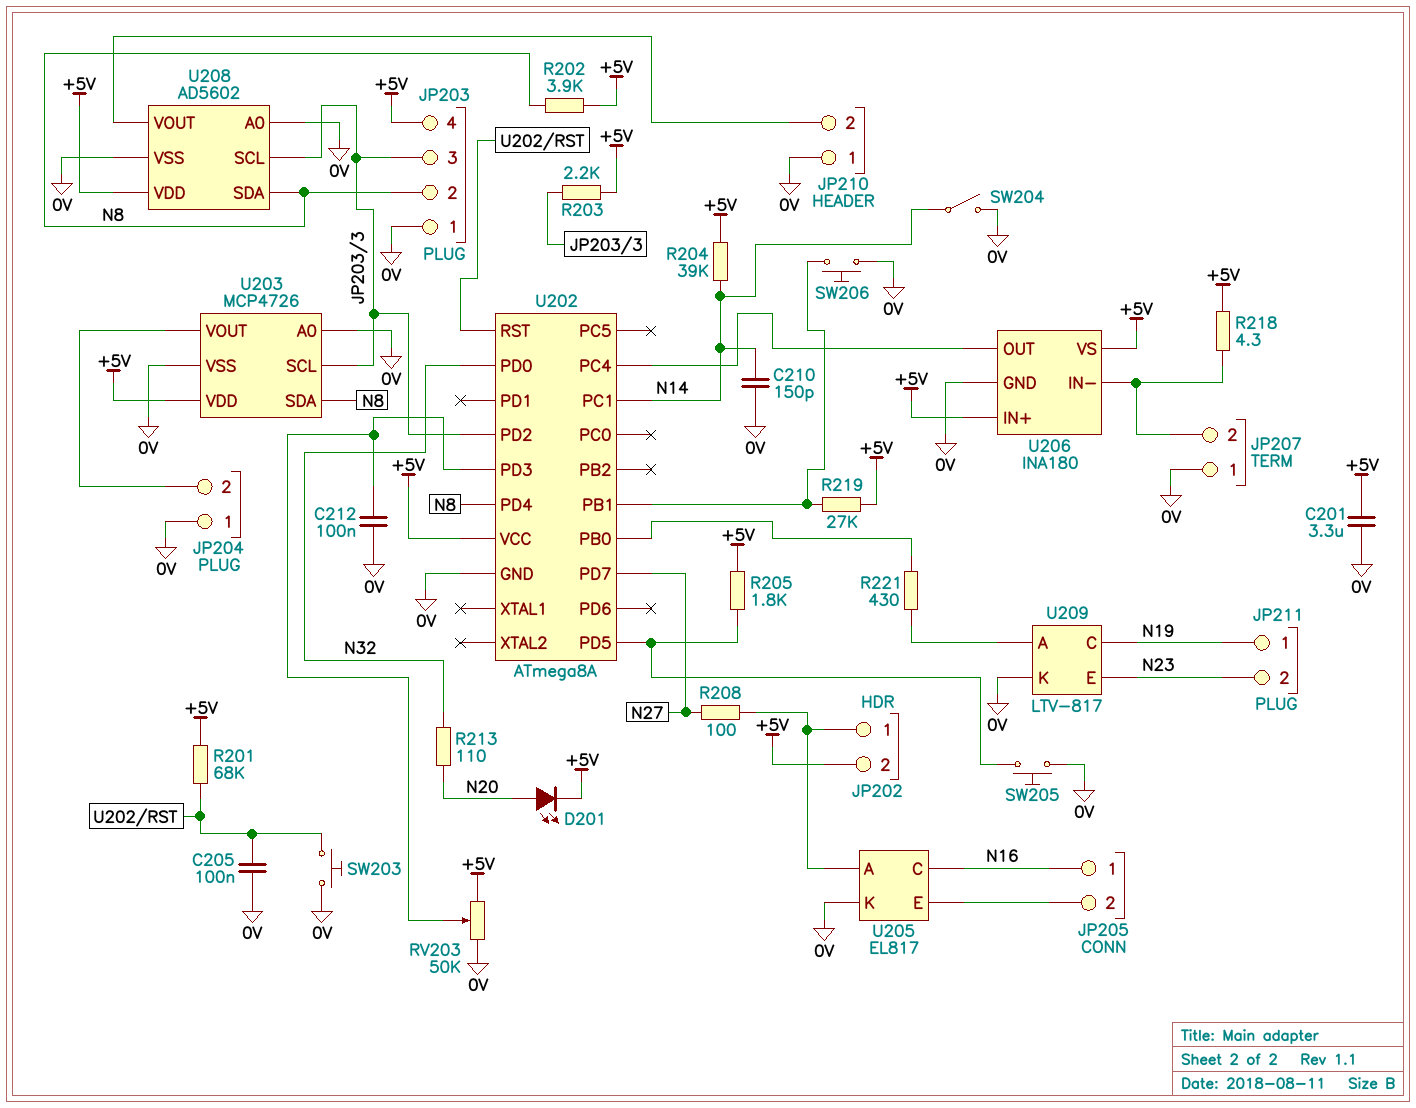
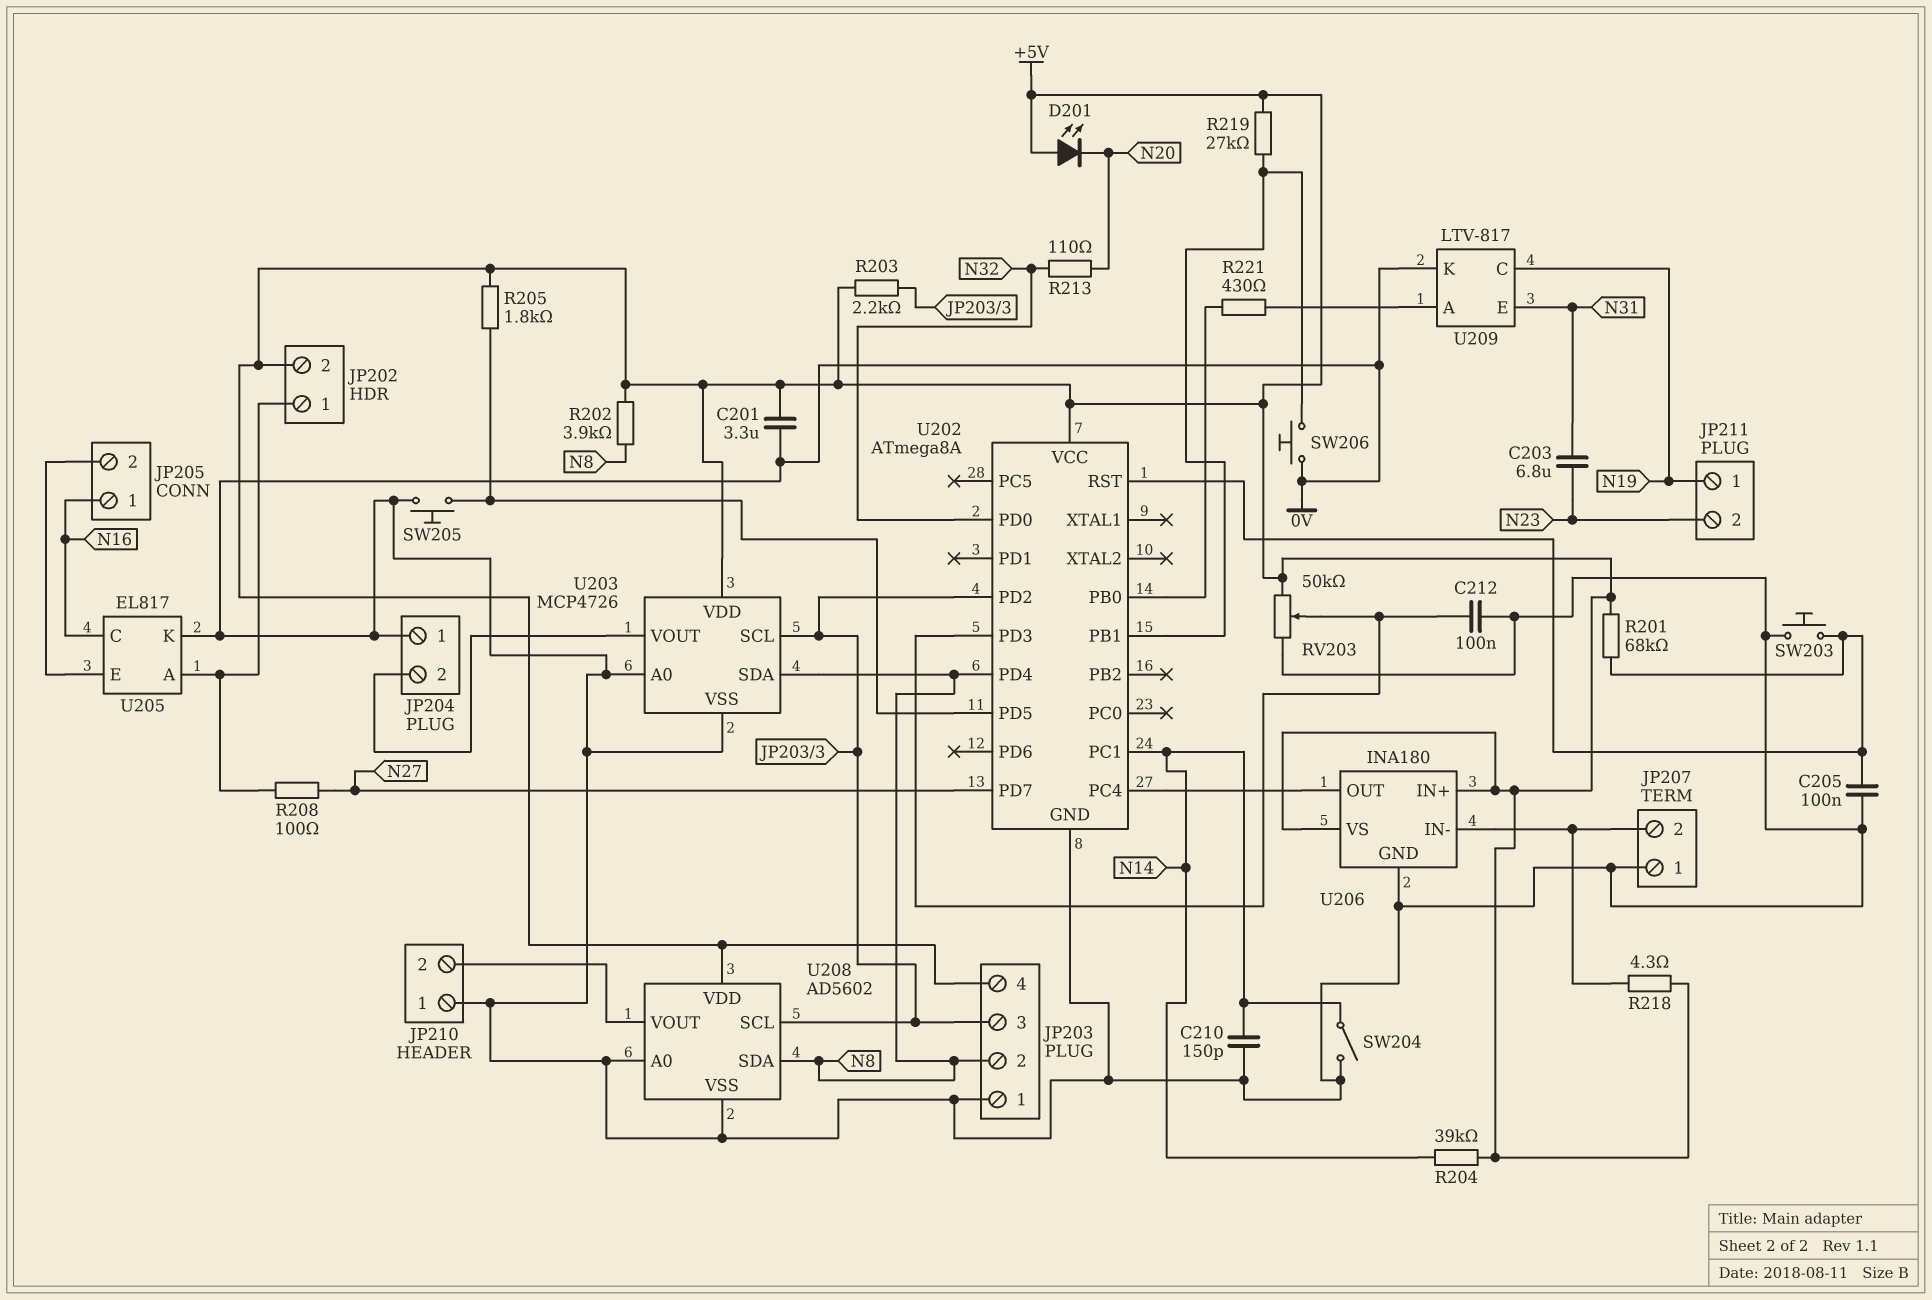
C203: none -> 6.8uF (N23, N31)
D201: LED (A N20, K +5V) -> LED (A +5V, K N20)
U209 pin E: N23 -> N31

